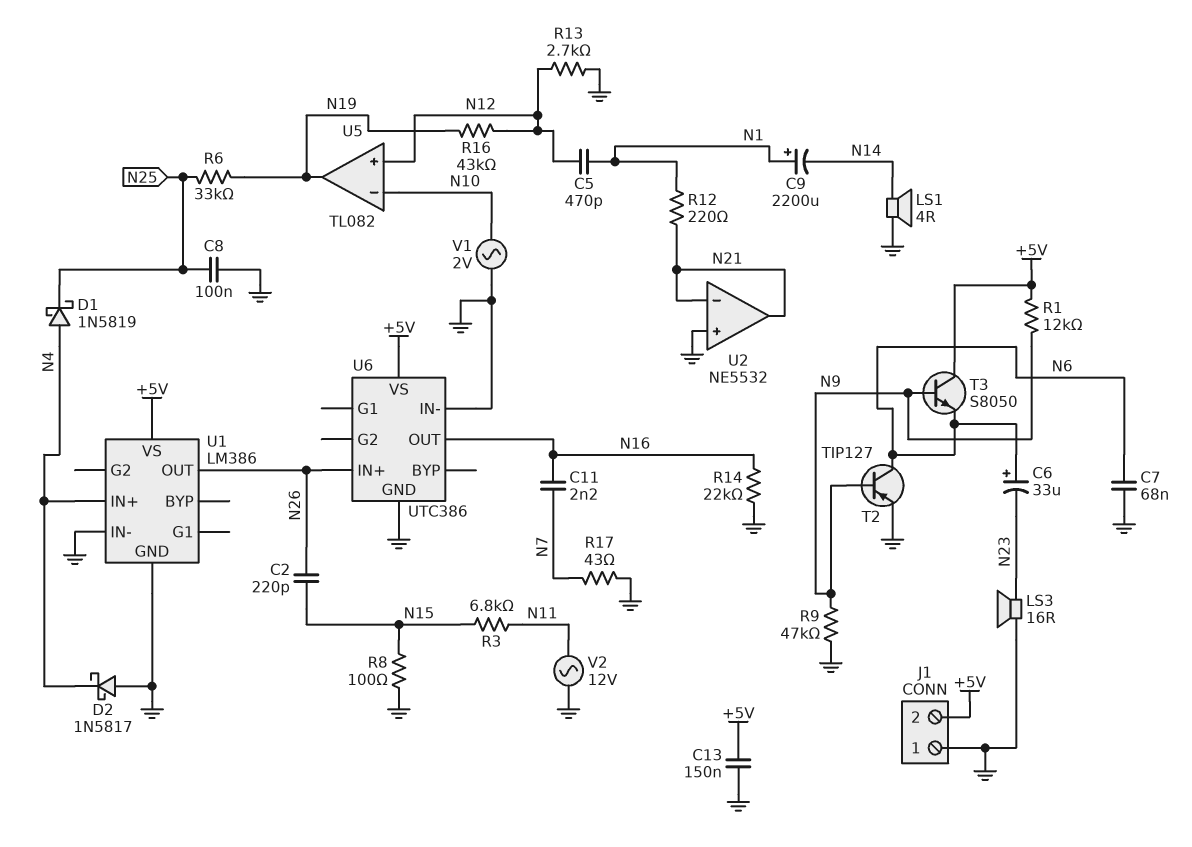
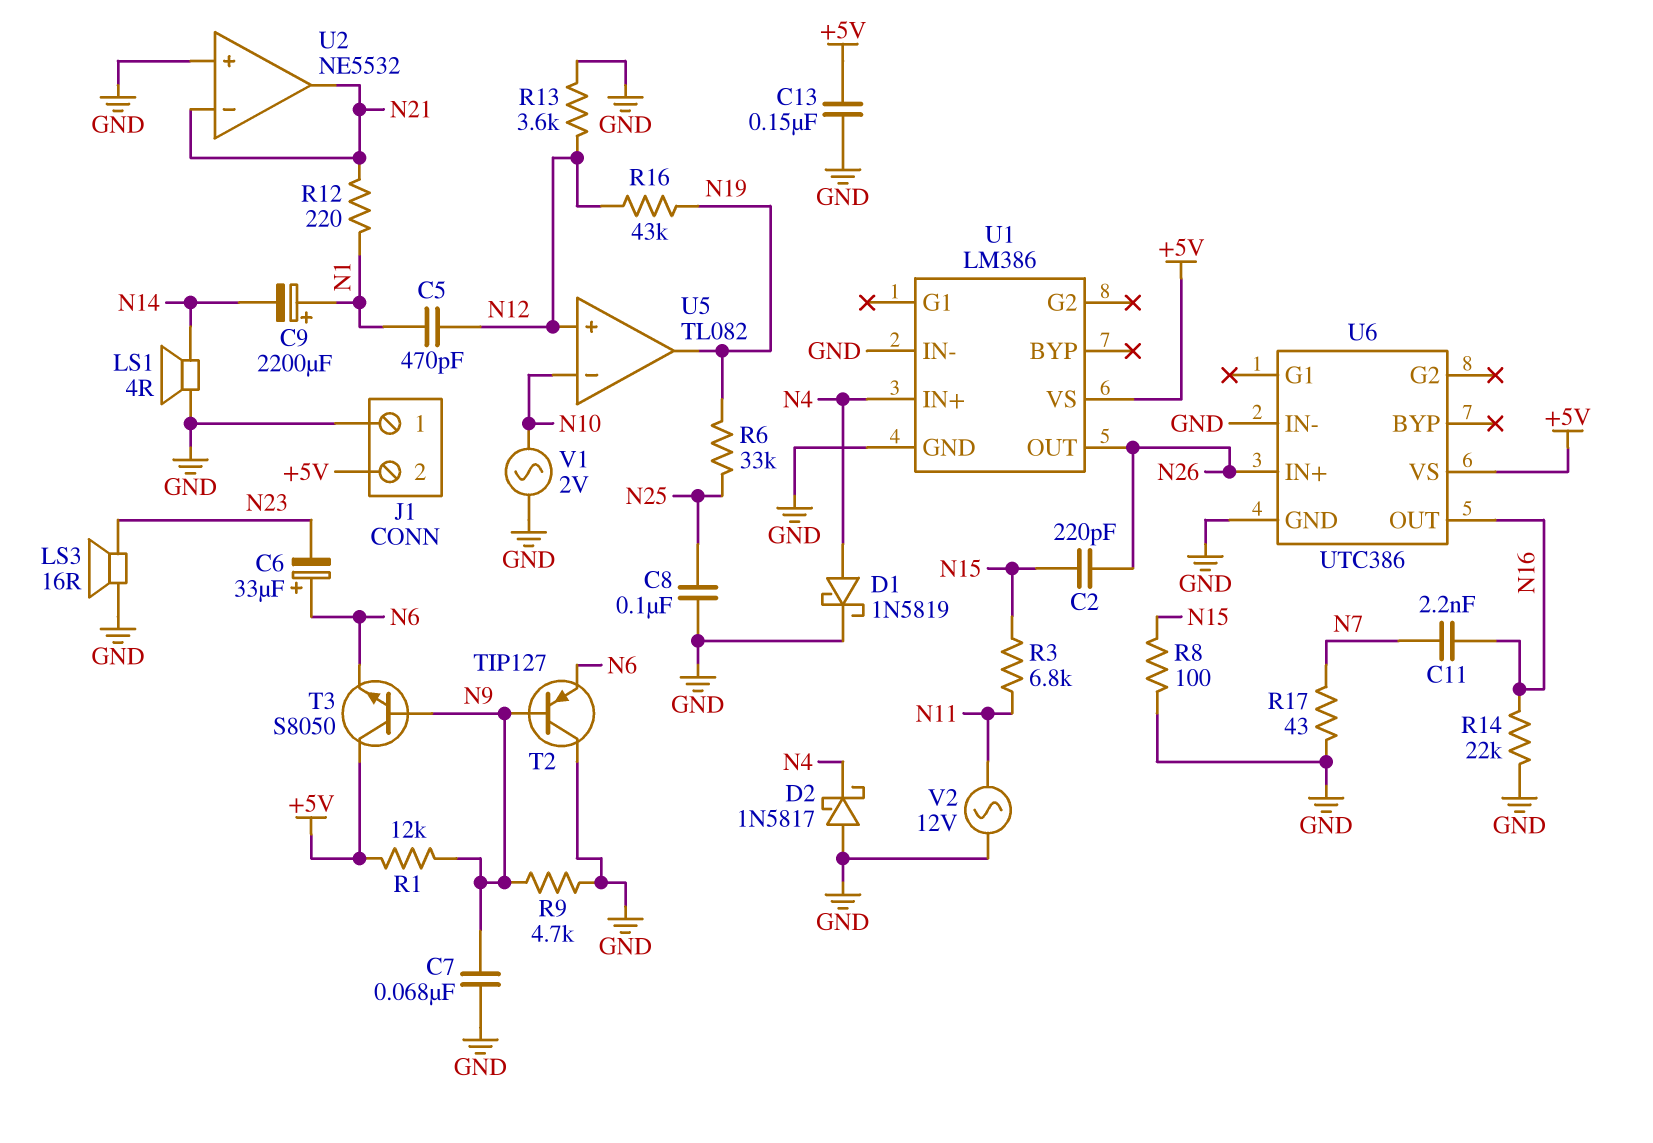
C7: 68nF (GND, N6) -> 68nF (GND, N9)
D1: schottky 1N5819 (A N4, K N25) -> schottky 1N5819 (A N4, K GND)
R9: 47k (GND, N9) -> 4.7k (GND, N9)
R13: 2.7k (GND, N12) -> 3.6k (GND, N12)
T2: PNP TIP127 (B N9, C N6, E GND) -> PNP TIP127 (B N9, C GND, E N6)

